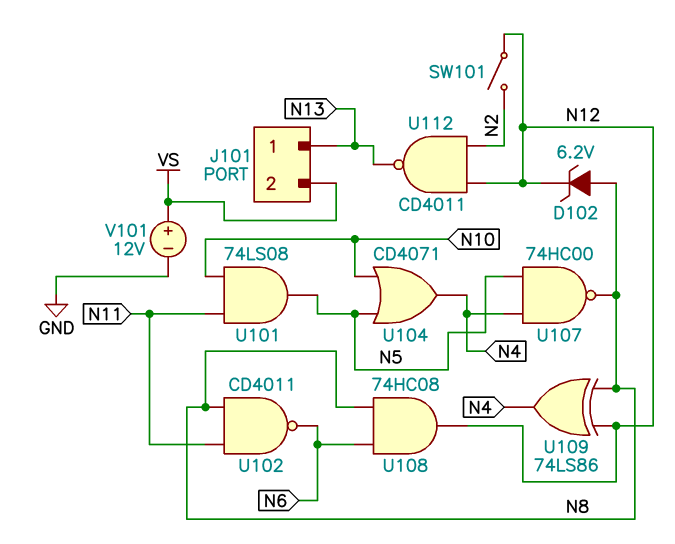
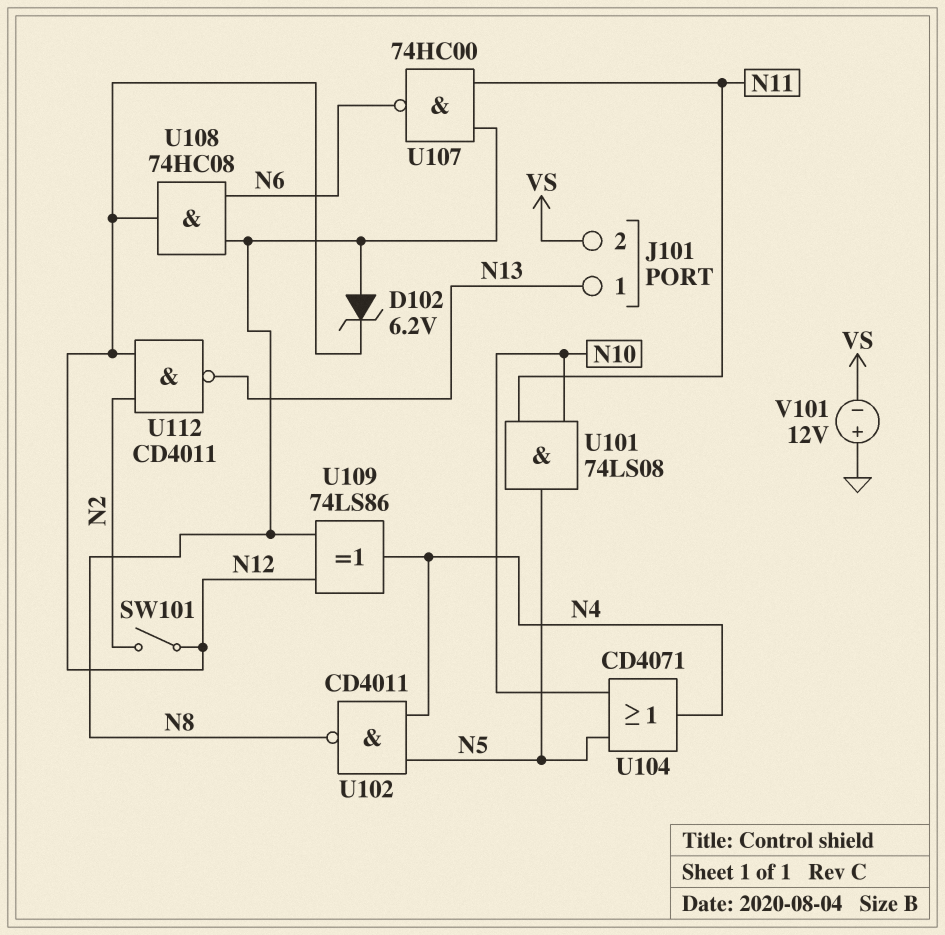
U102: NAND CD4011 (in N8, in N11, out N6) -> NAND CD4011 (in N4, in N5, out N8)
U107: NAND 74HC00 (in N4, in N5, out N8) -> NAND 74HC00 (in N8, in N11, out N6)
V101: 12V (plus VS, minus GND) -> 12V (plus GND, minus VS)

